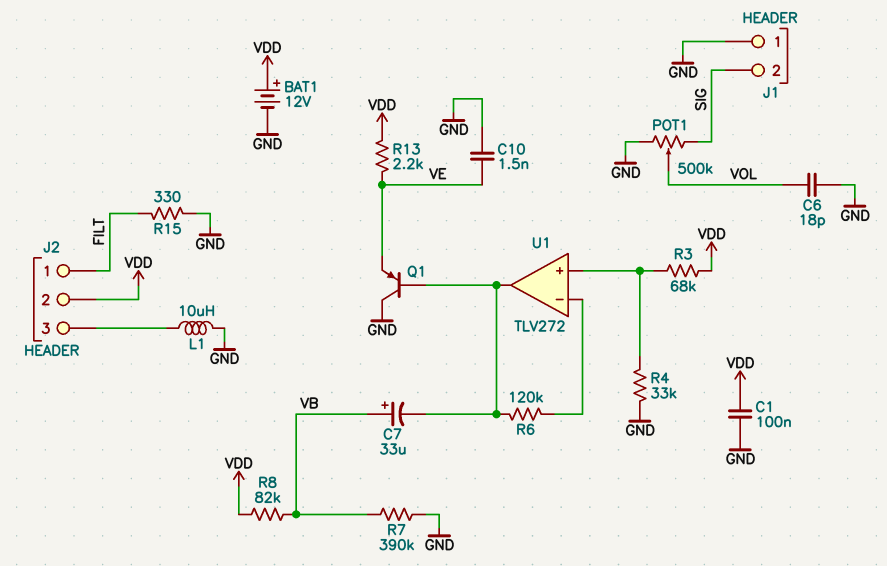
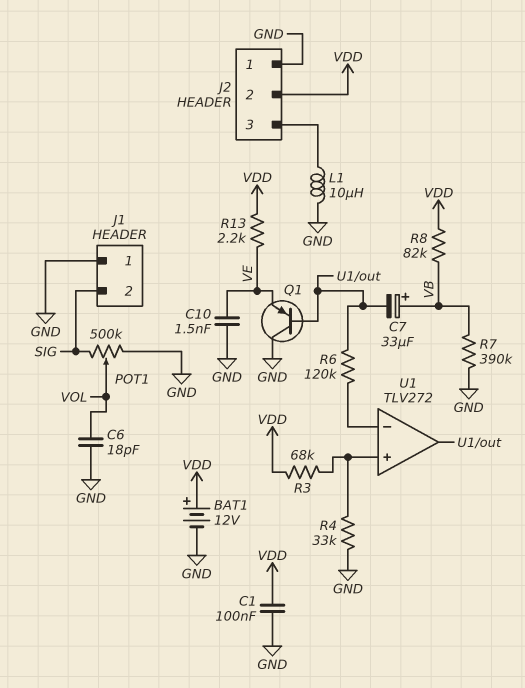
J2 pin 1: FILT -> GND
R15: 330 (FILT, GND) -> none

